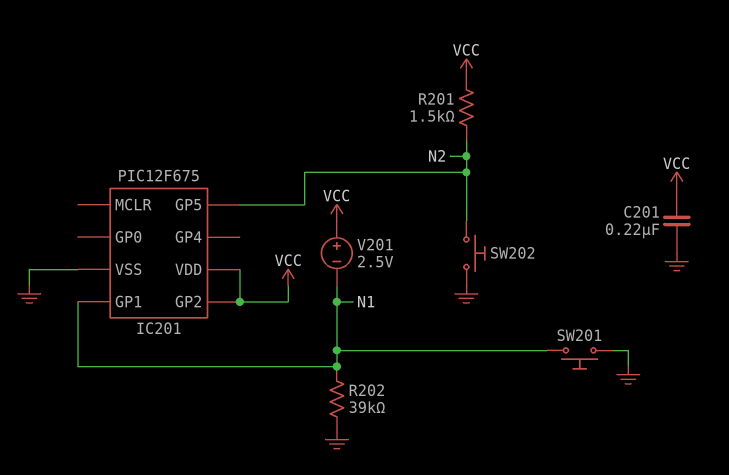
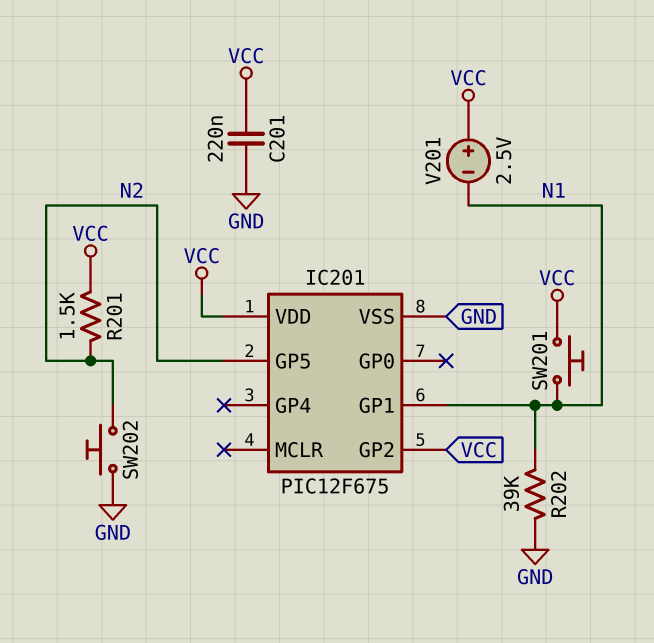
SW201: button (GND, N1) -> button (N1, VCC)

